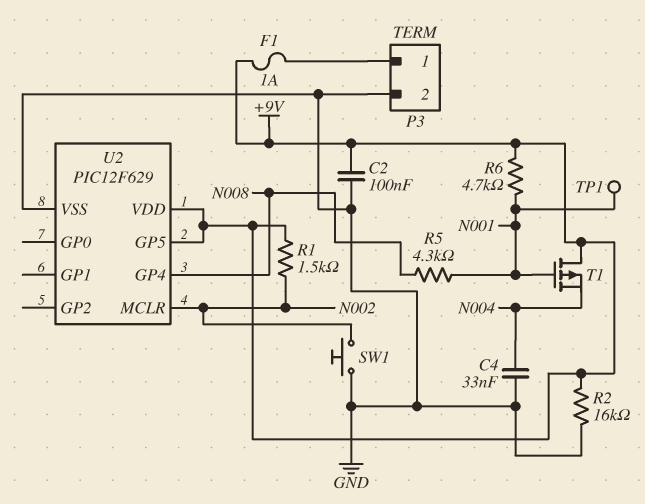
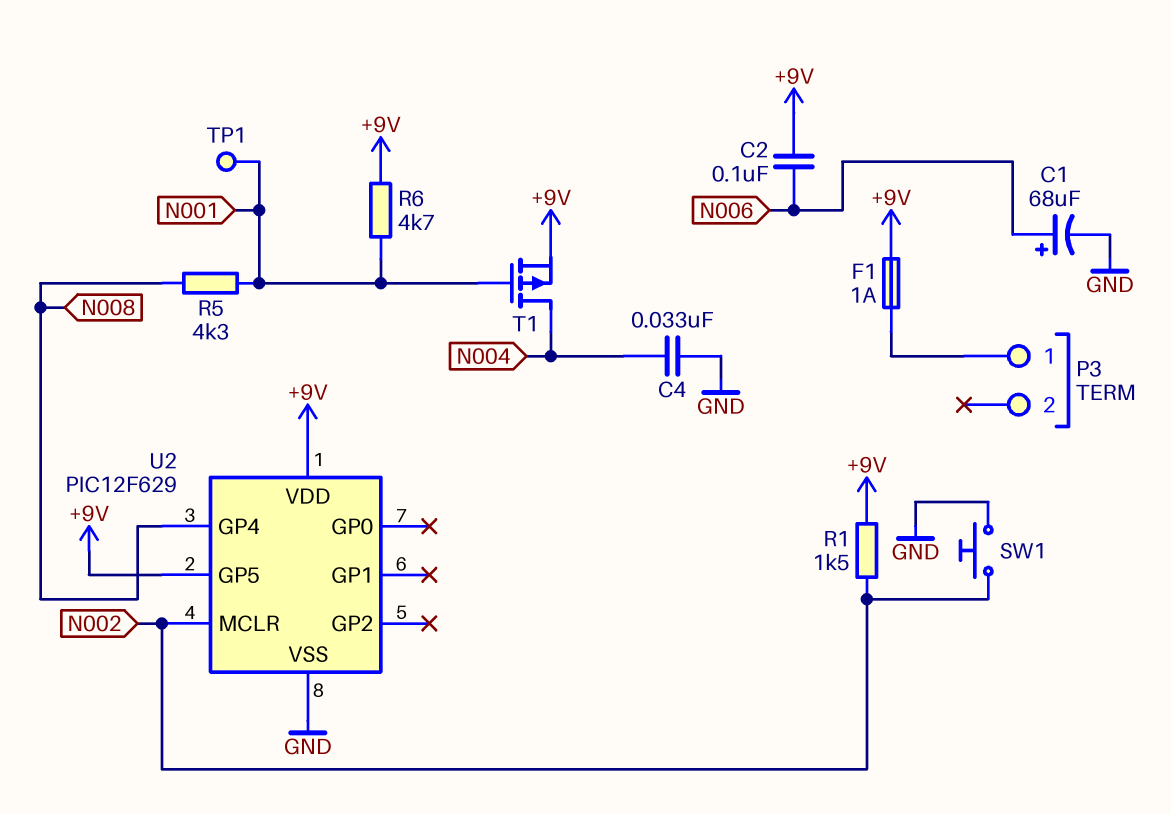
C1: none -> 68uF (plus N006, minus GND)
C2: 100nF (+9V, GND) -> 100nF (+9V, N006)
P3 pin 2: GND -> none
R2: 16k (+9V, GND) -> none
T1: PMOS (G N001, D +9V, S N004) -> PMOS (G N001, D N004, S +9V)

